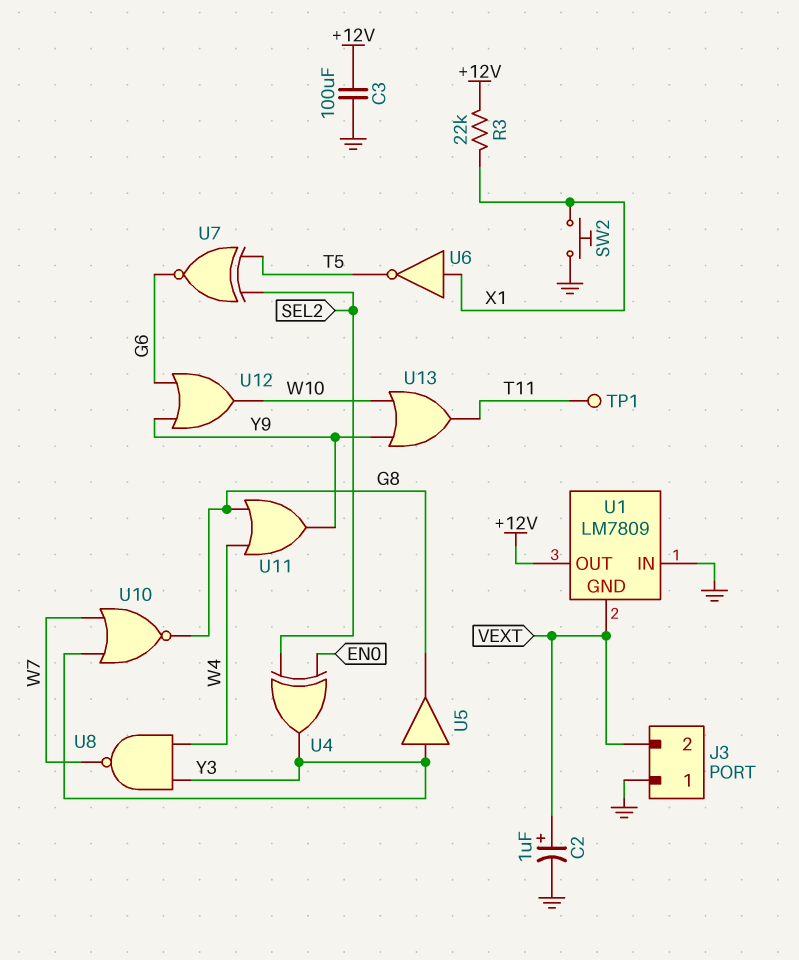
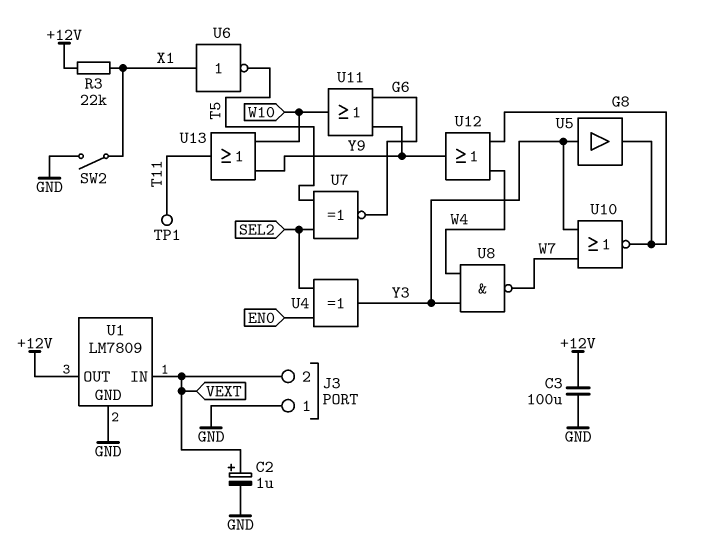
SW2: button (GND, X1) -> switch (GND, X1)
U1 pin GND: VEXT -> GND
U1 pin IN: GND -> VEXT
U11: OR (in G8, in W4, out Y9) -> OR (in G6, in Y9, out W10)
U12: OR (in G6, in Y9, out W10) -> OR (in G8, in W4, out Y9)

